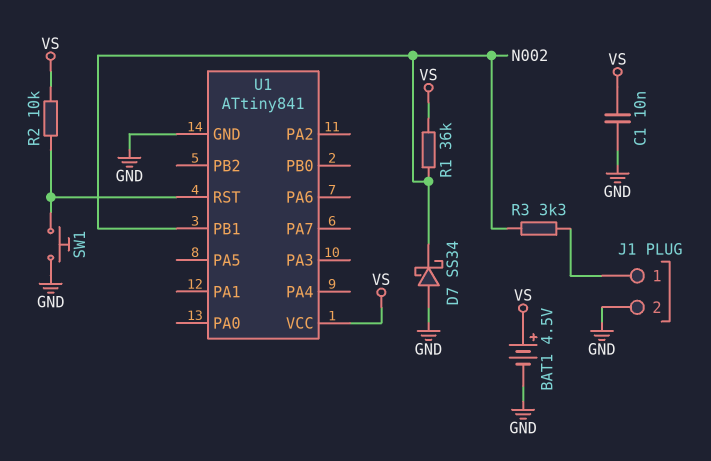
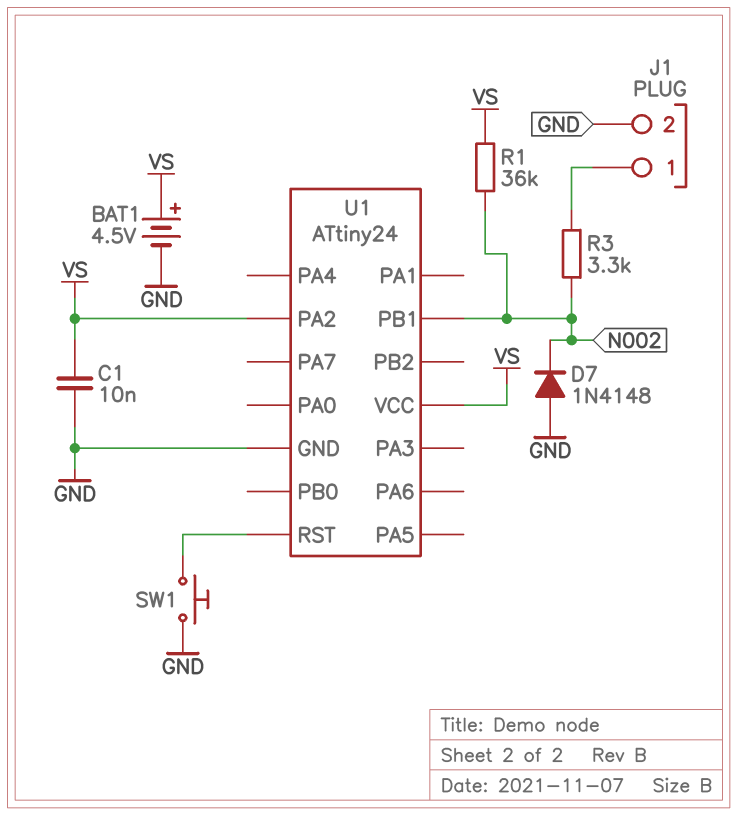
D7: schottky SS34 (A GND, K N002) -> diode 1N4148 (A GND, K N002)
R2: 10k (U1/RST, VS) -> none
U1: ATtiny841 -> ATtiny24
U1 pin PA2: none -> VS

